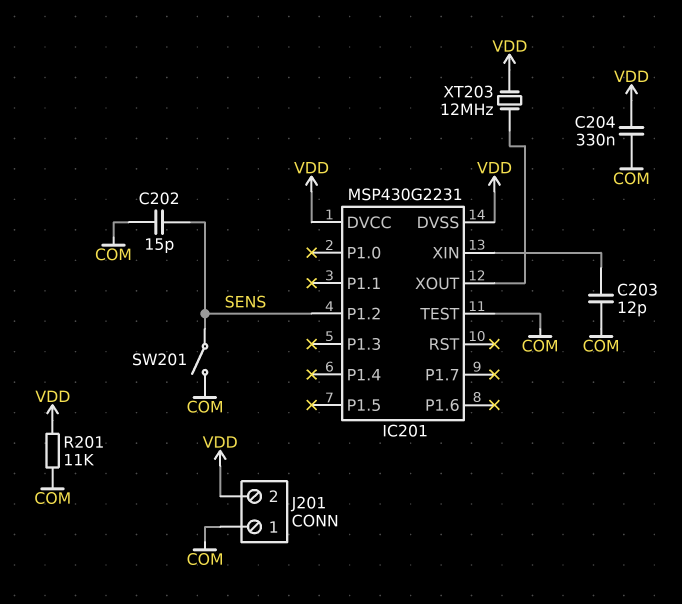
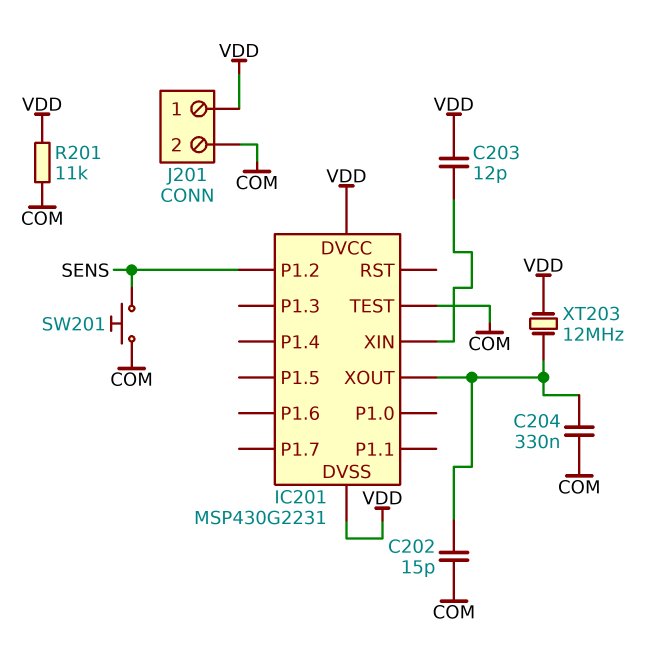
C202: 15pF (COM, SENS) -> 15pF (COM, IC201/XOUT)
C203: 12pF (COM, IC201/XIN) -> 12pF (IC201/XIN, VDD)
C204: 330nF (COM, VDD) -> 330nF (COM, IC201/XOUT)
J201 pin 1: COM -> VDD
J201 pin 2: VDD -> COM
SW201: switch (COM, SENS) -> button (COM, SENS)

